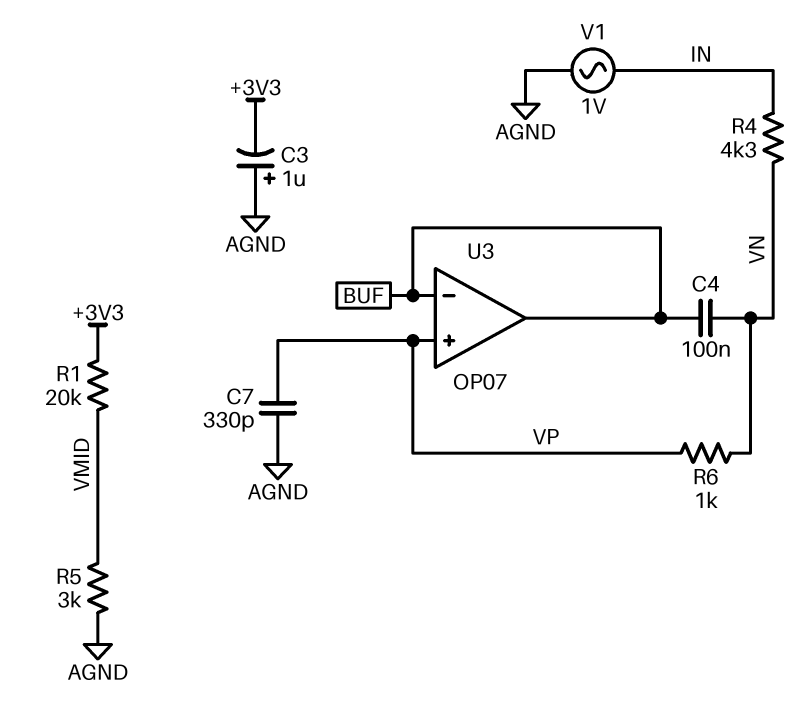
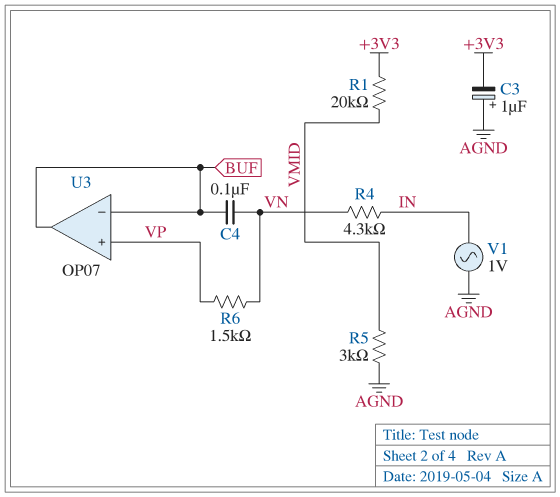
C7: 330pF (AGND, VP) -> none
R6: 1k (VN, VP) -> 1.5k (VN, VP)

